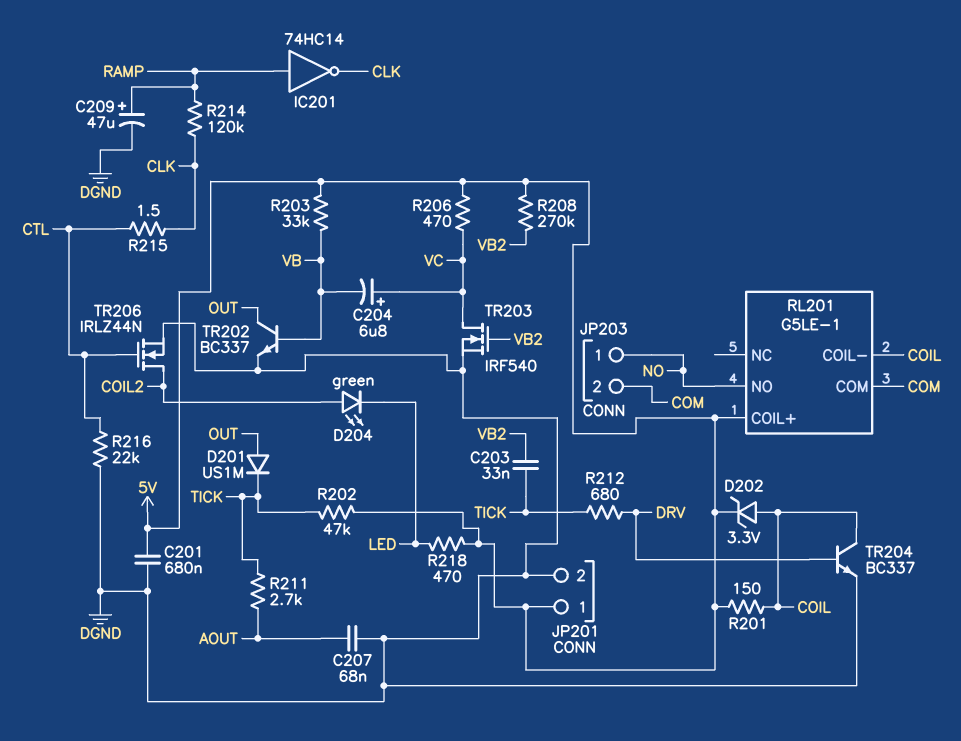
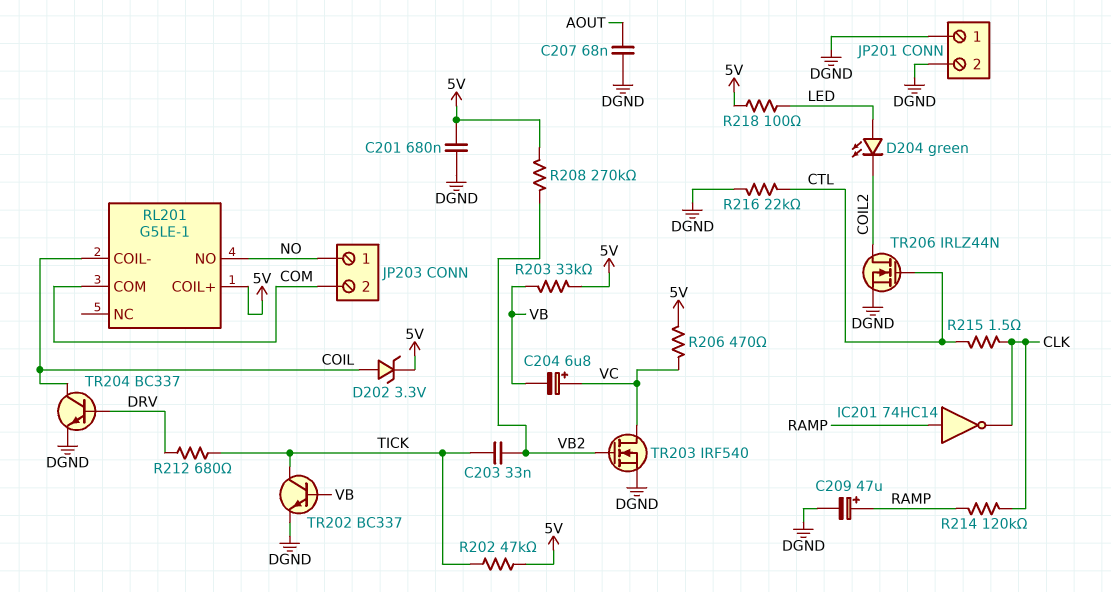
D201: diode US1M (A OUT, K TICK) -> none
D204: LED green (A COIL2, K LED) -> LED green (A LED, K COIL2)
JP201 pin 1: 5V -> DGND
R201: 150 (5V, COIL) -> none
R211: 2.7k (AOUT, TICK) -> none
R218: 470 (5V, LED) -> 100 (5V, LED)
TR202: NPN BC337 (B VB, C OUT, E DGND) -> NPN BC337 (B VB, C TICK, E DGND)

